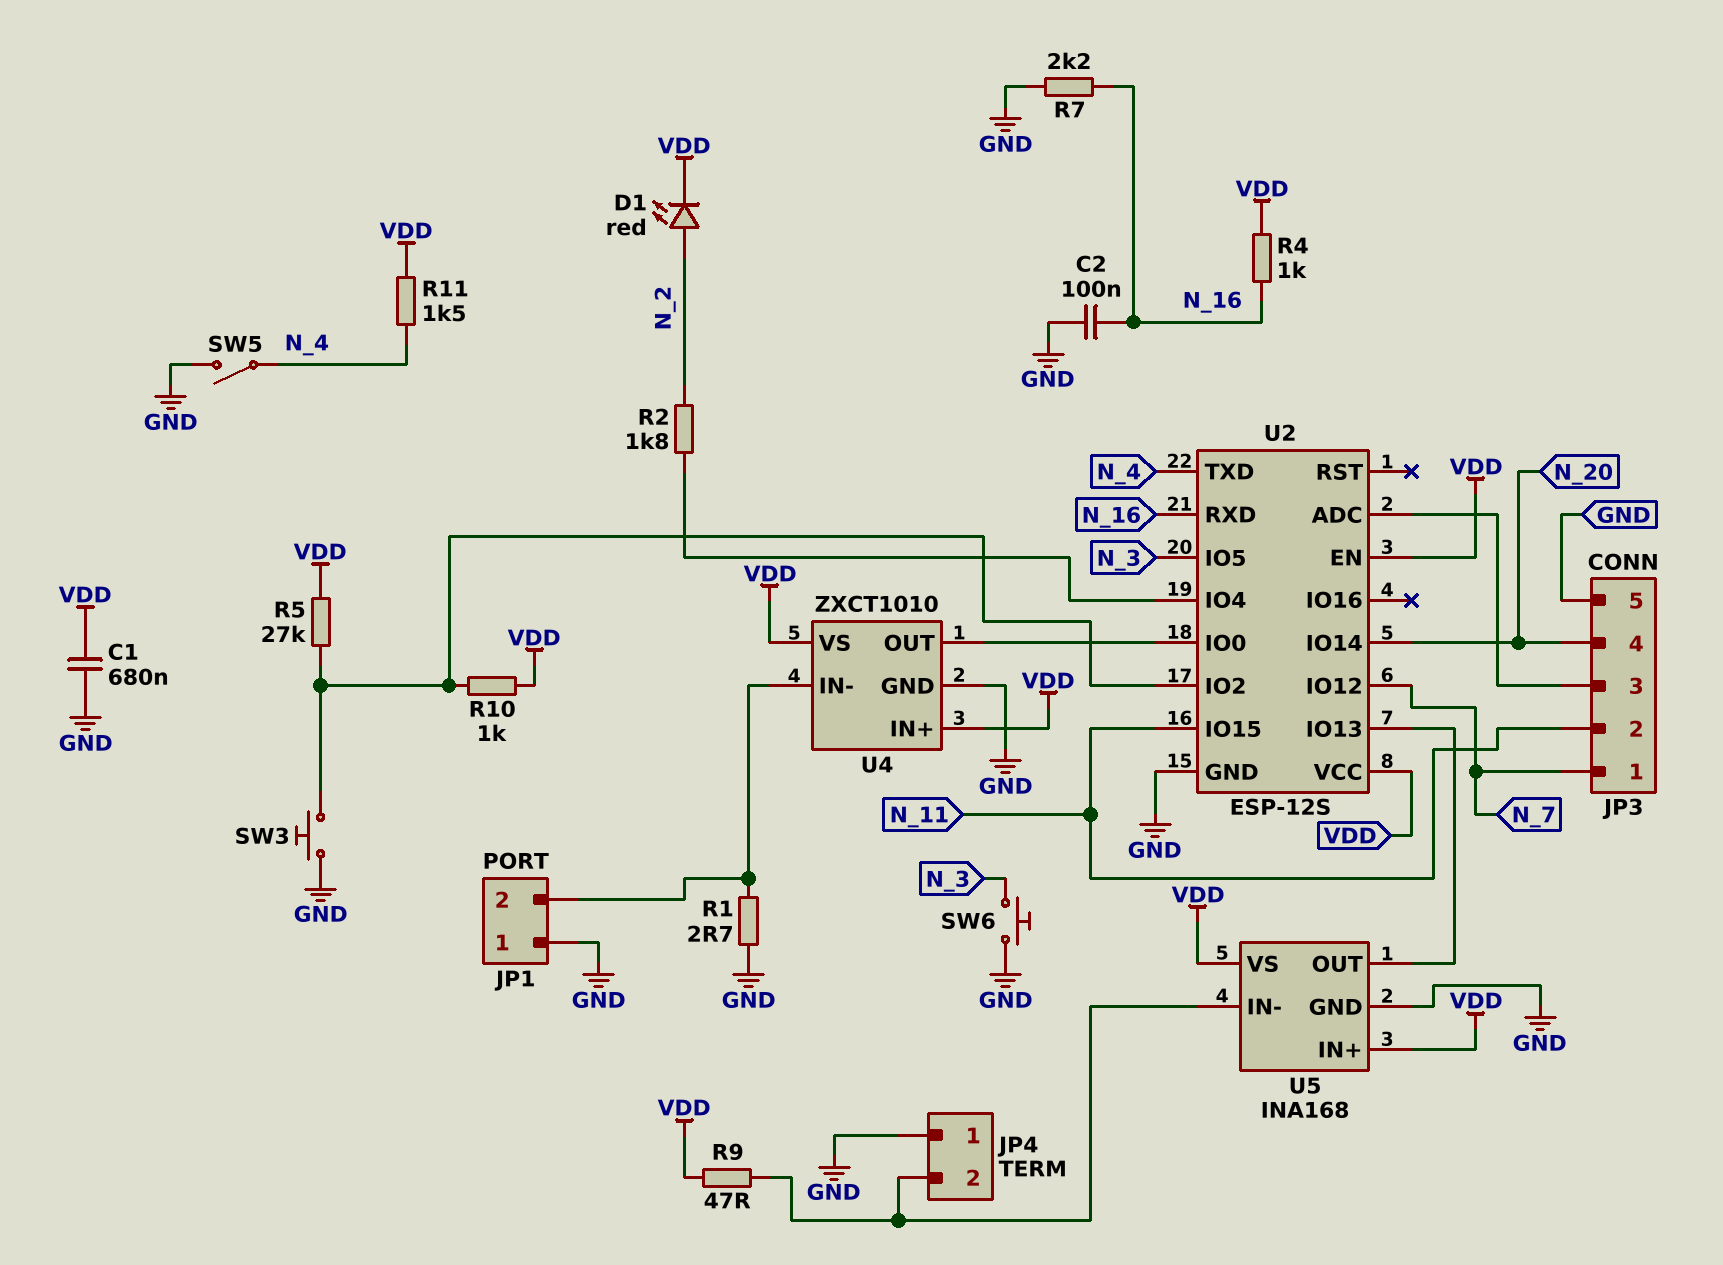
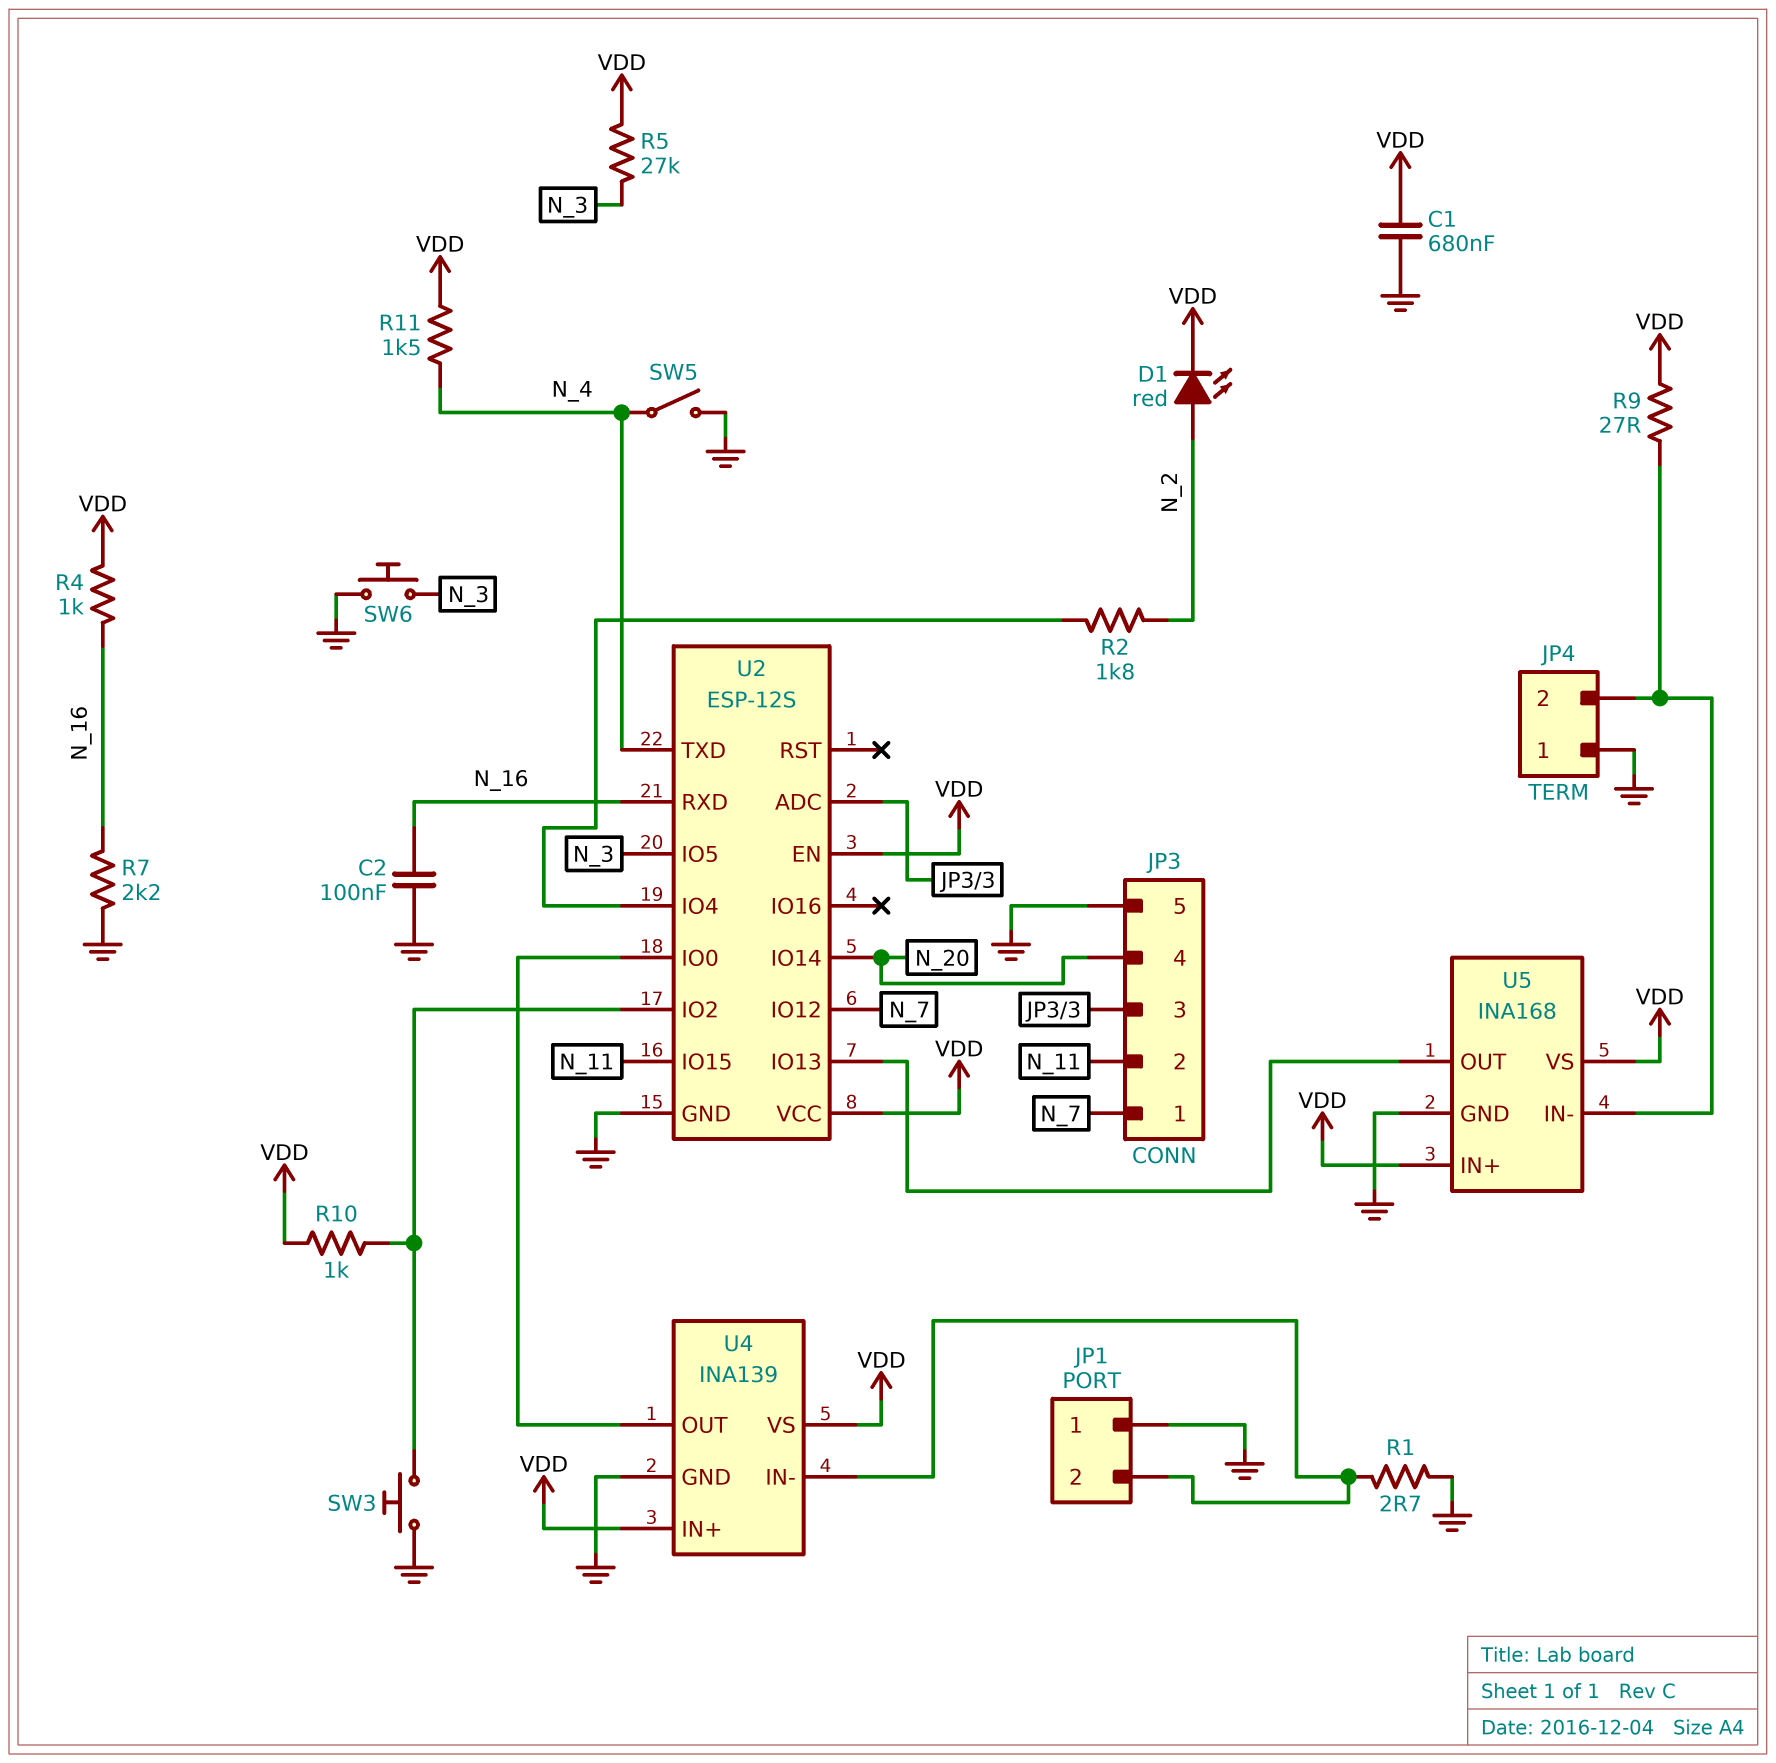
R5: 27k (U2/IO2, VDD) -> 27k (N_3, VDD)
R9: 47 (JP4/2, VDD) -> 27 (JP4/2, VDD)
U4: ZXCT1010 -> INA139

